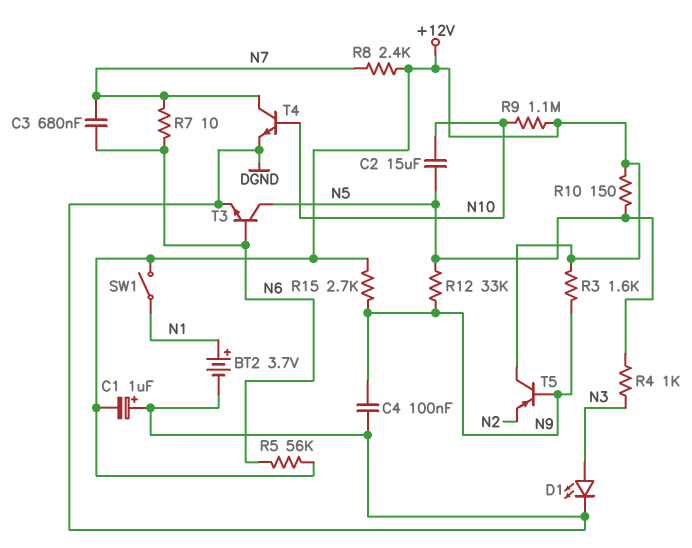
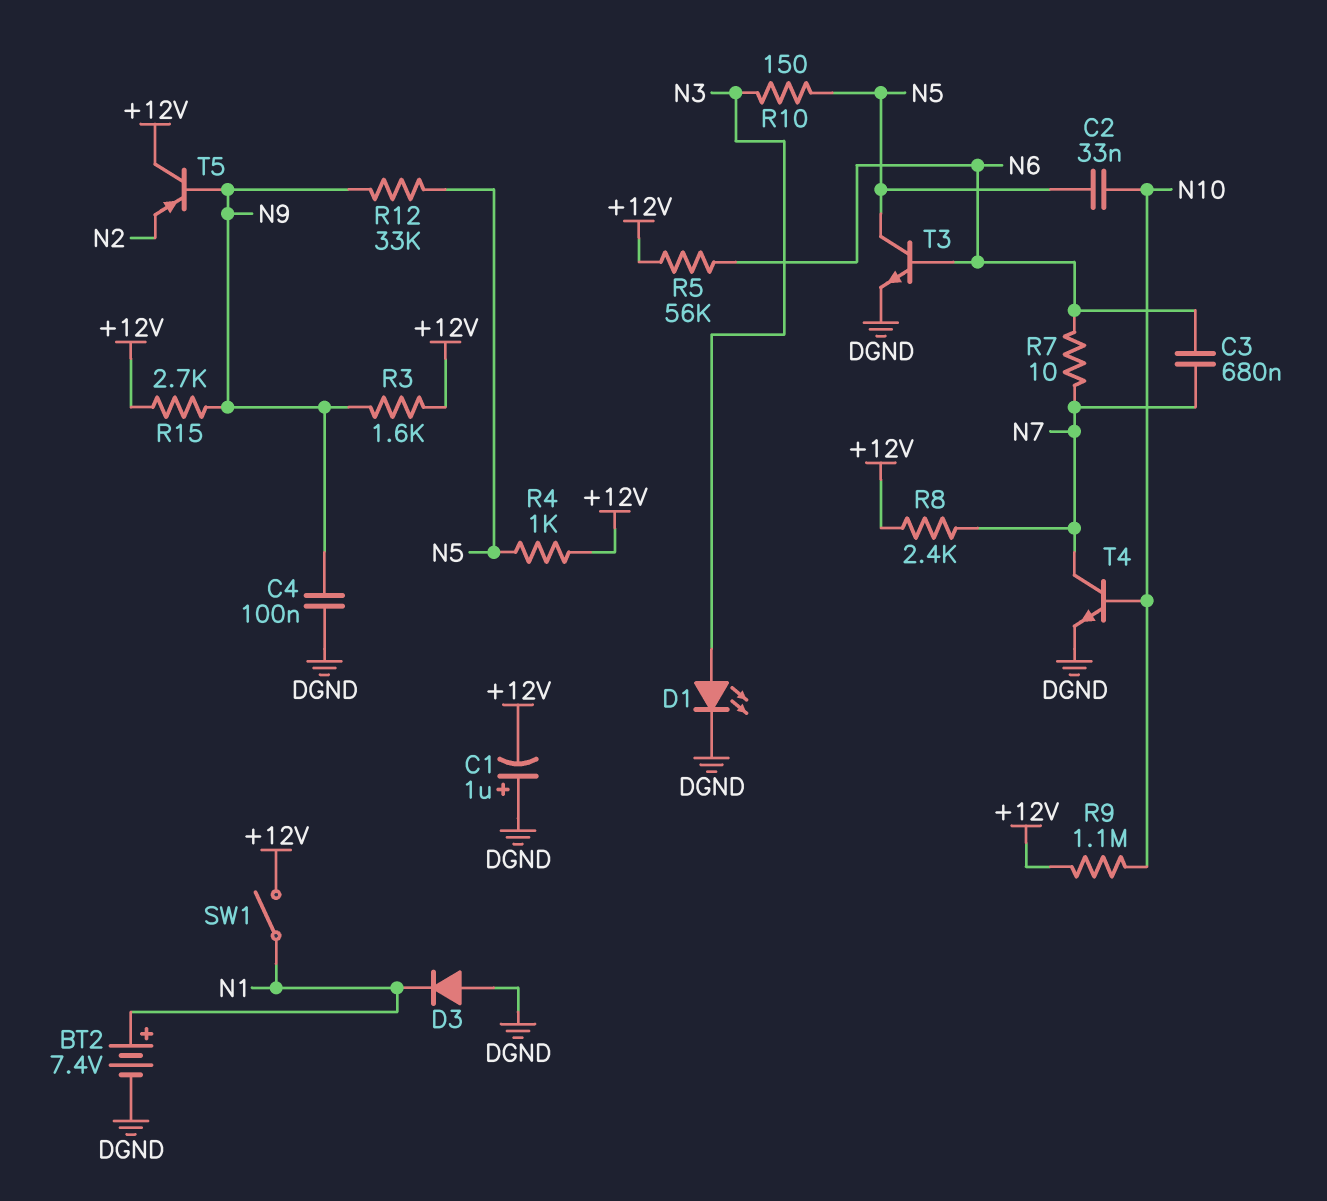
BT2: 3.7V (plus N1, minus DGND) -> 7.4V (plus N1, minus DGND)
C2: 15uF (N5, N10) -> 33nF (N5, N10)
D3: none -> diode (A DGND, K N1)
R4: 1k (N3, N5) -> 1k (+12V, N5)
R10: 150 (+12V, N5) -> 150 (N3, N5)

